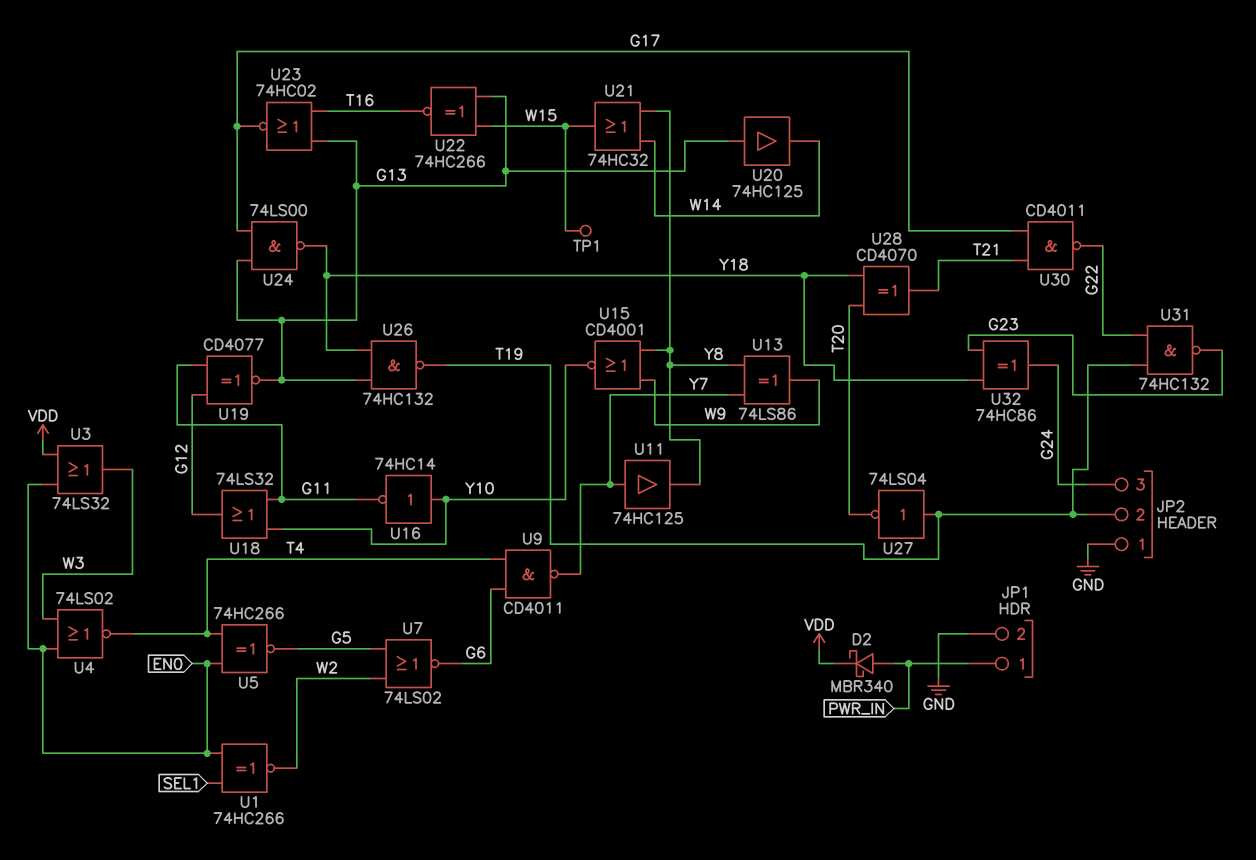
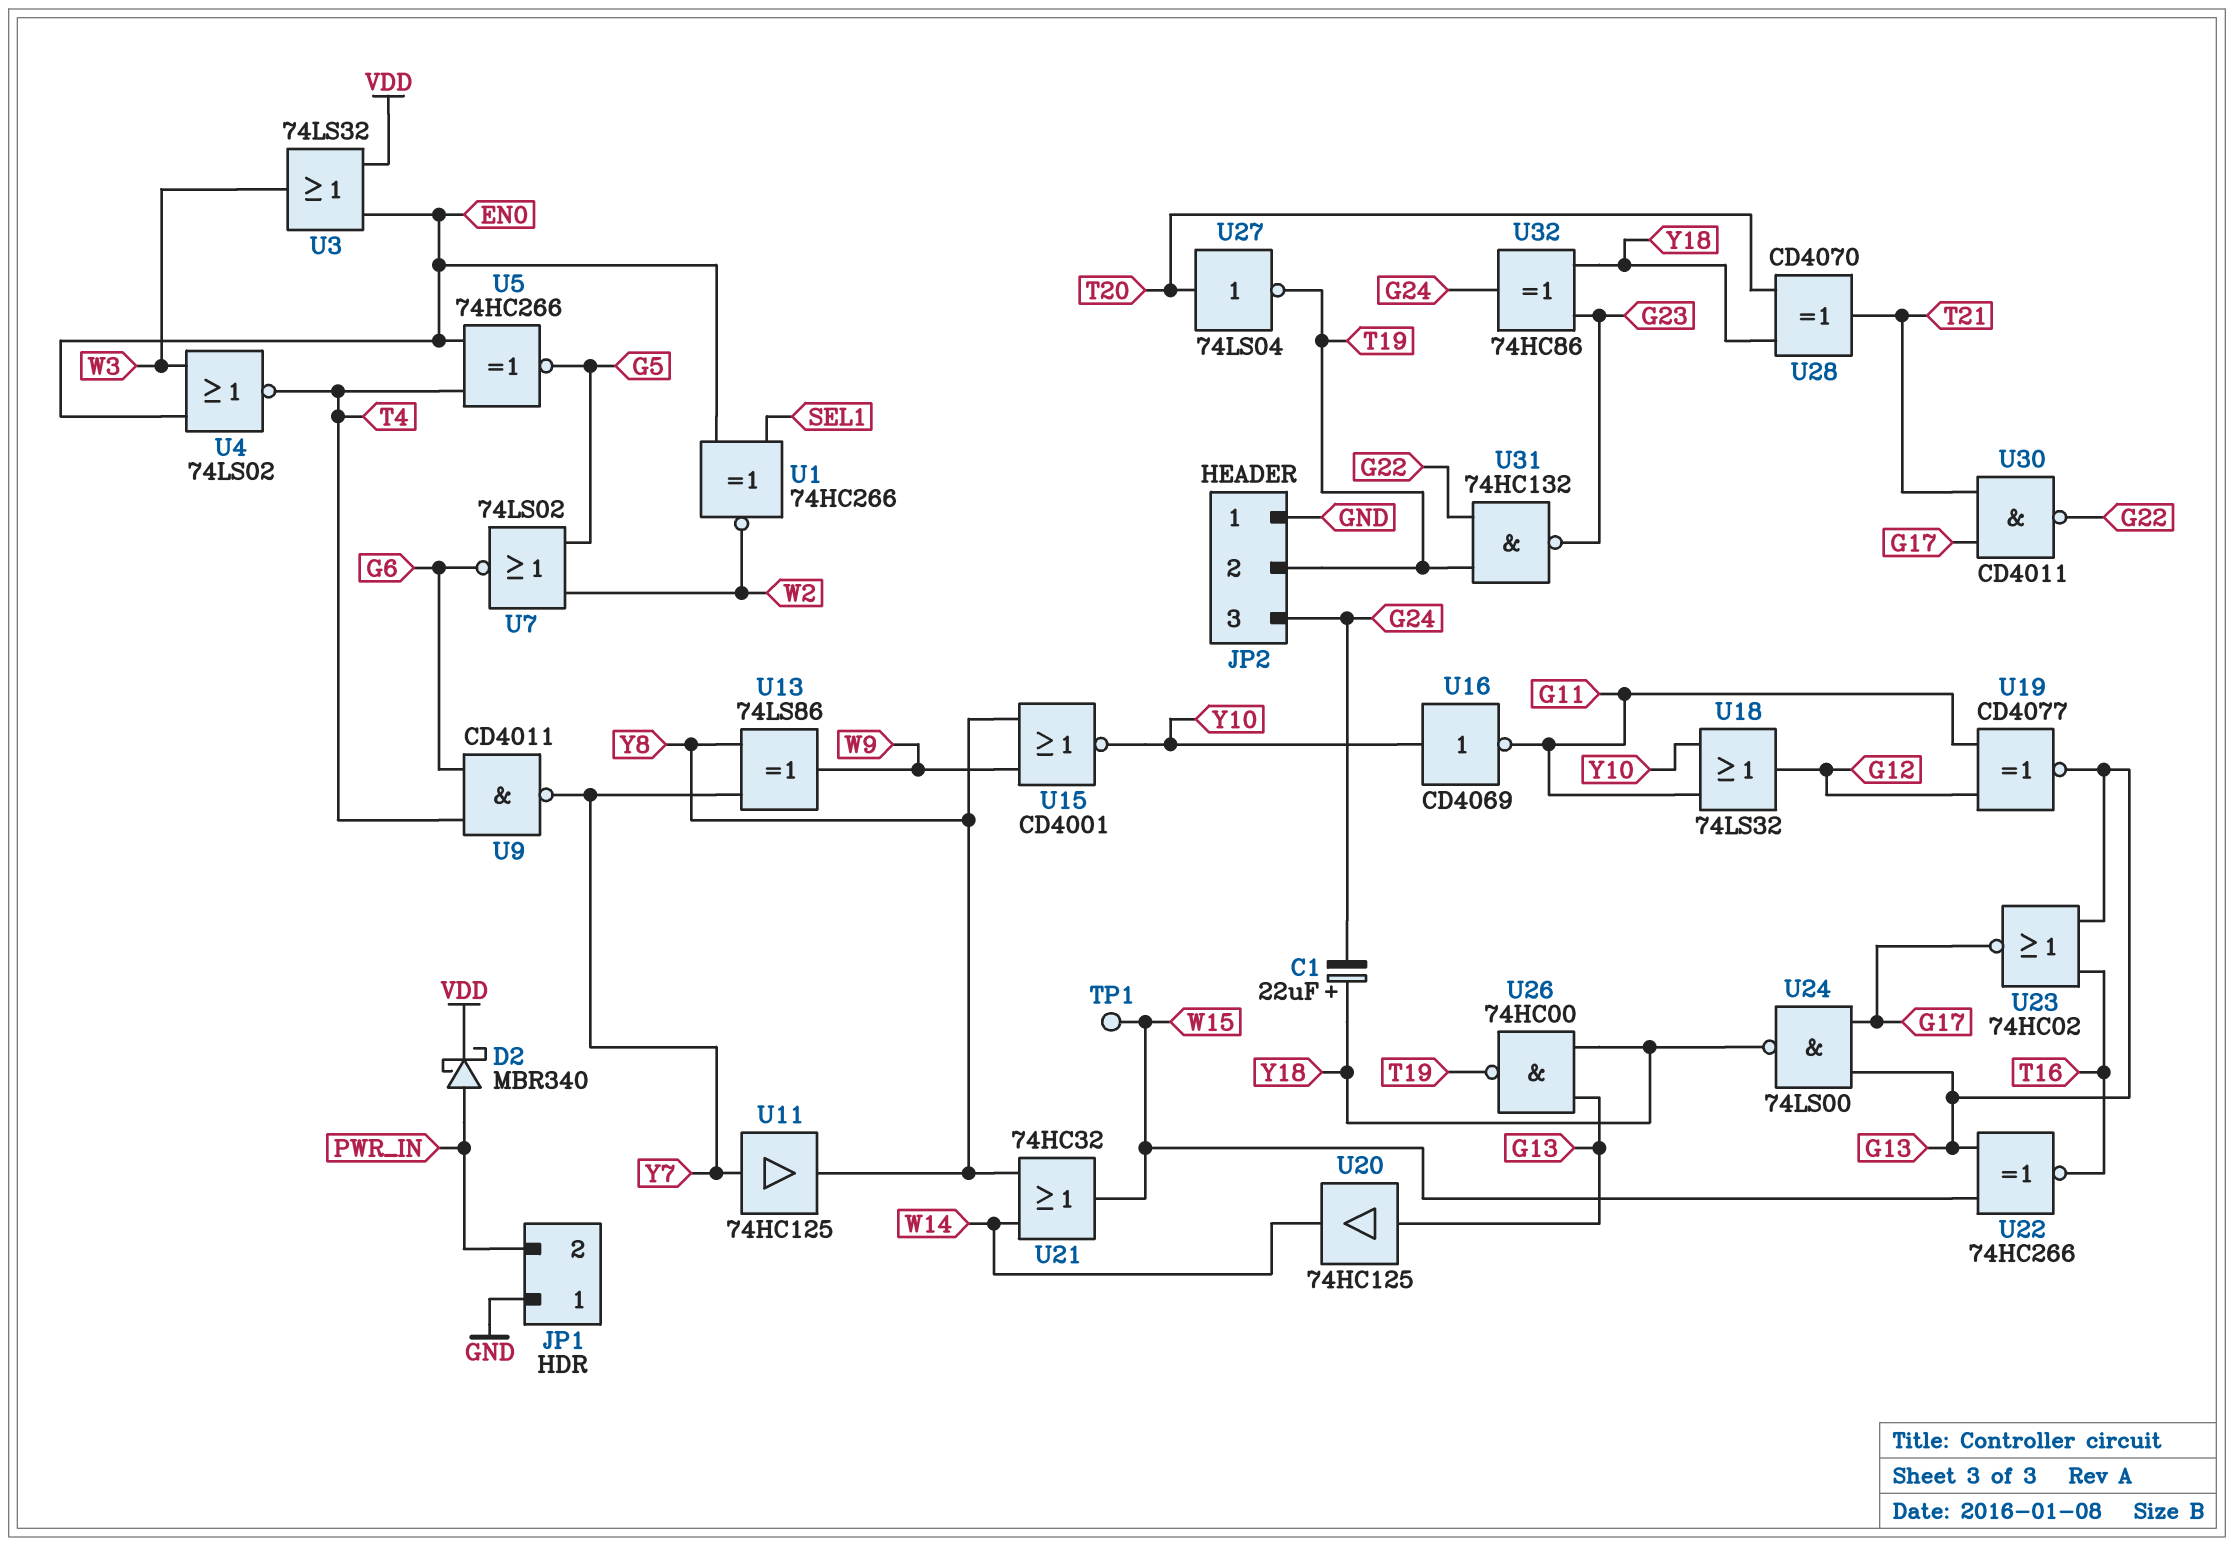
C1: none -> 22uF (plus Y18, minus G24)
JP1 pin 1: PWR_IN -> GND
JP1 pin 2: GND -> PWR_IN
U16: NOT 74HC14 (in Y10, out G11) -> NOT CD4069 (in Y10, out G11)
U26: NAND 74HC132 (in G13, in Y18, out T19) -> NAND 74HC00 (in G13, in Y18, out T19)
U27: NOT 74LS04 (in T19, out T20) -> NOT 74LS04 (in T20, out T19)

